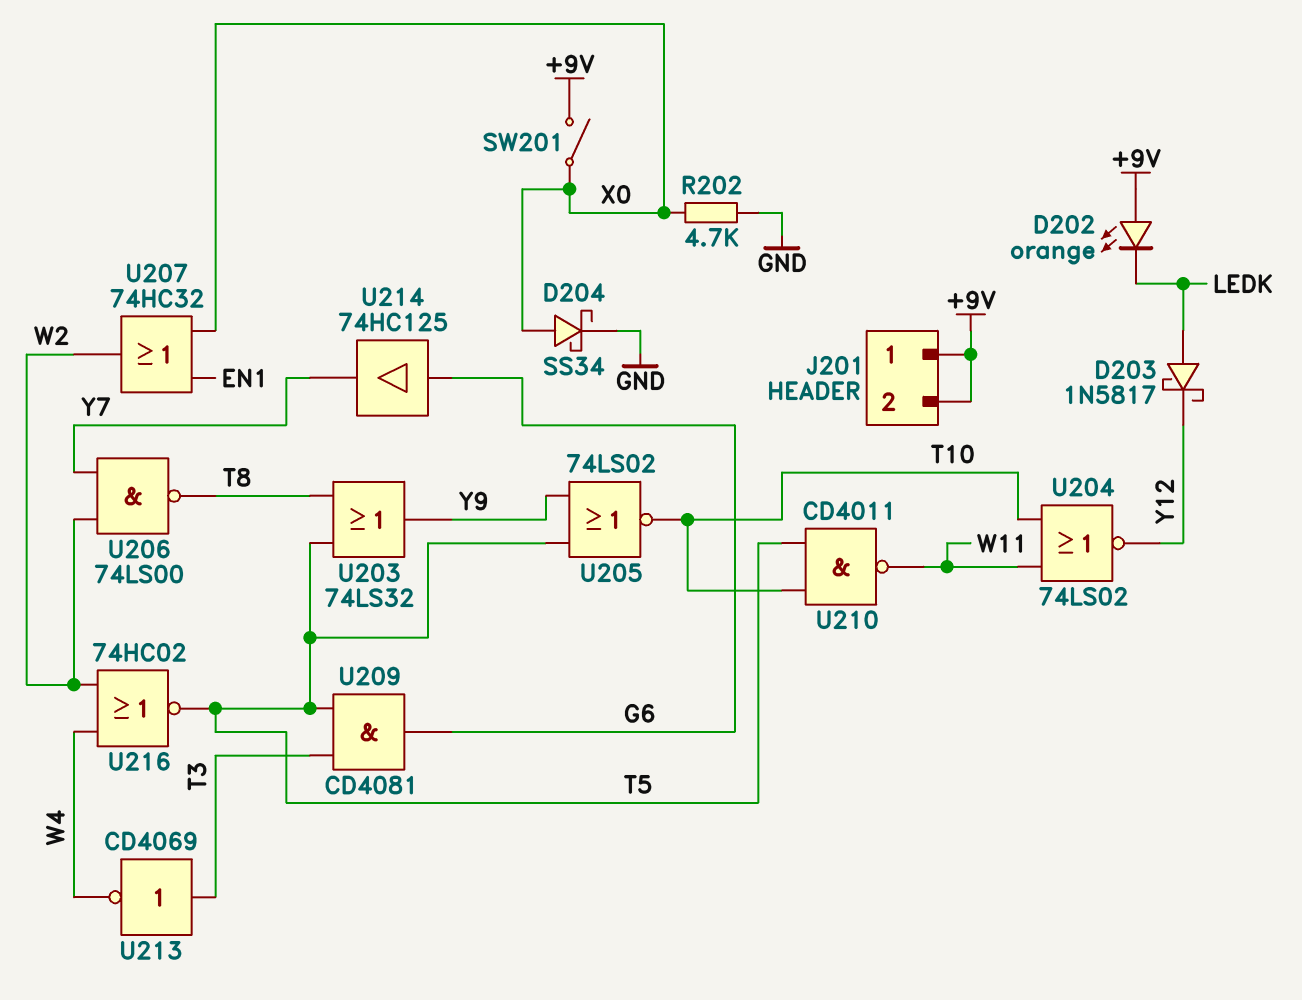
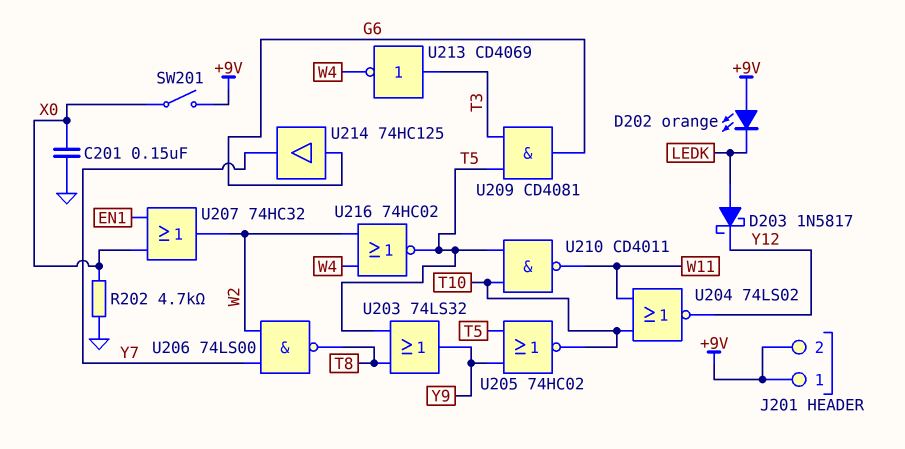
C201: none -> 150nF (GND, X0)
D204: schottky SS34 (A X0, K GND) -> none
U205: NOR 74LS02 (in T5, in Y9, out T10) -> NOR 74HC02 (in T5, in Y9, out T10)

